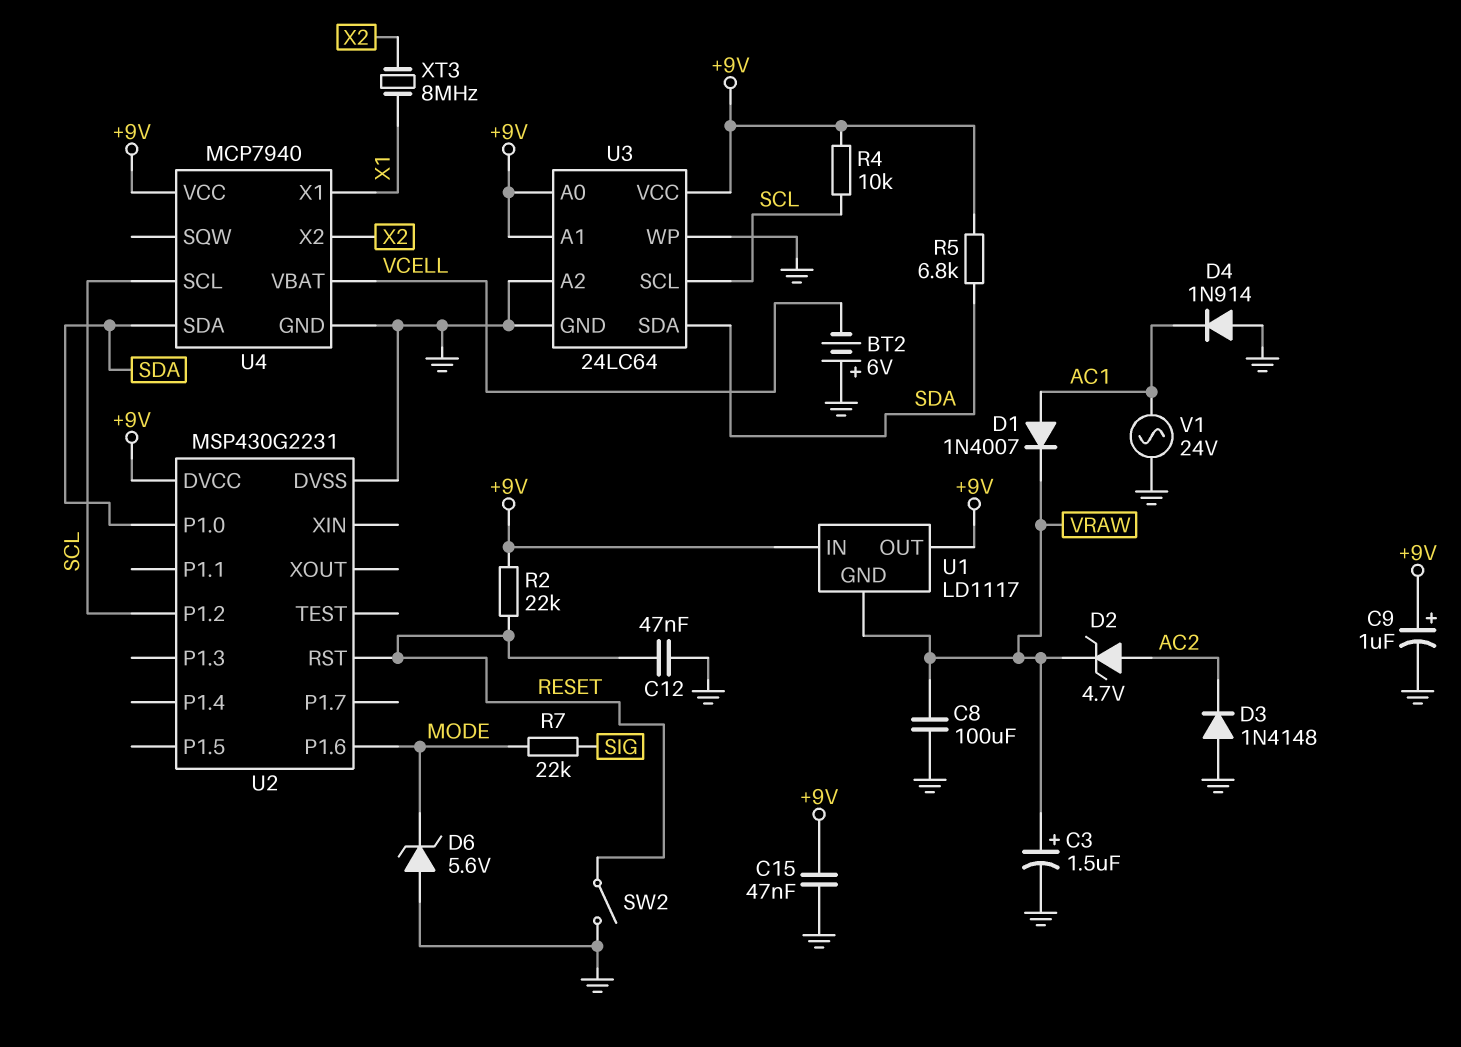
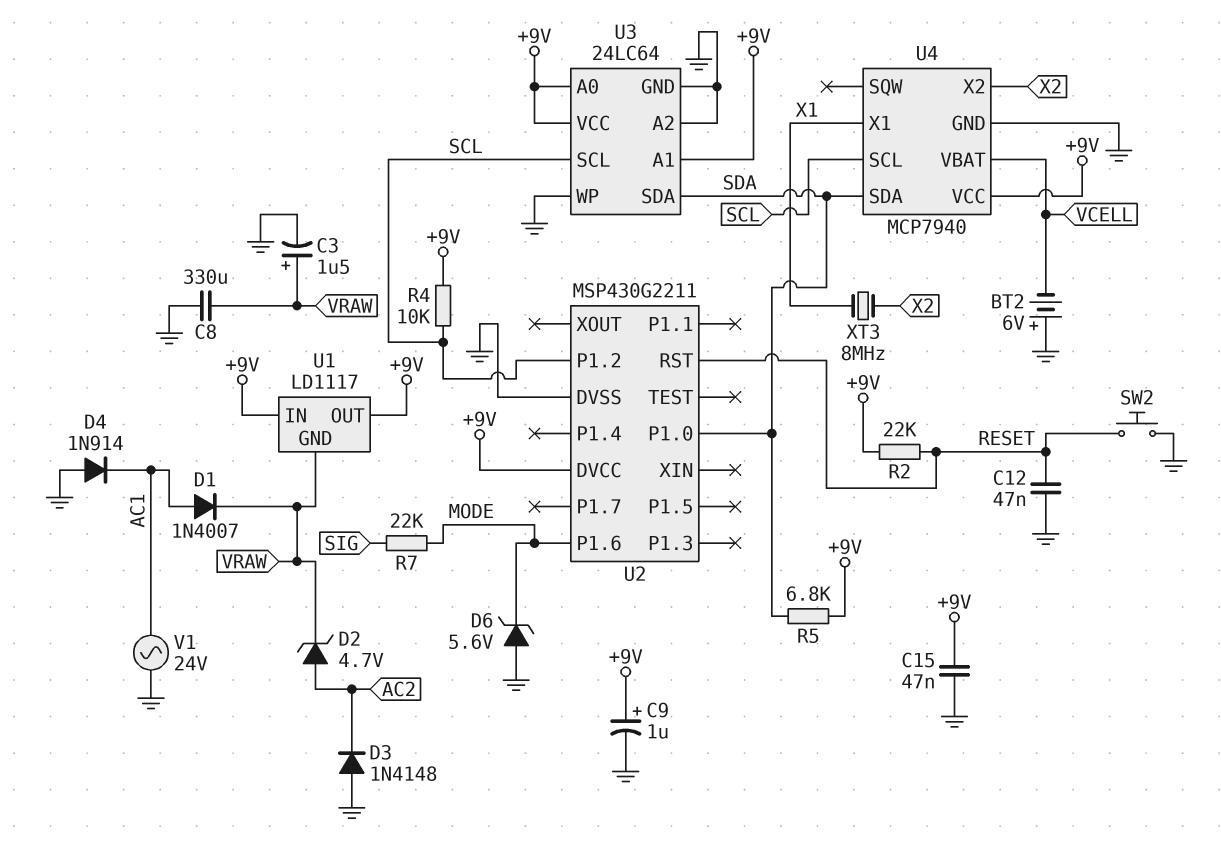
C8: 100uF (GND, VRAW) -> 330uF (GND, VRAW)
SW2: switch (GND, RESET) -> button (GND, RESET)
U2: MSP430G2231 -> MSP430G2211

